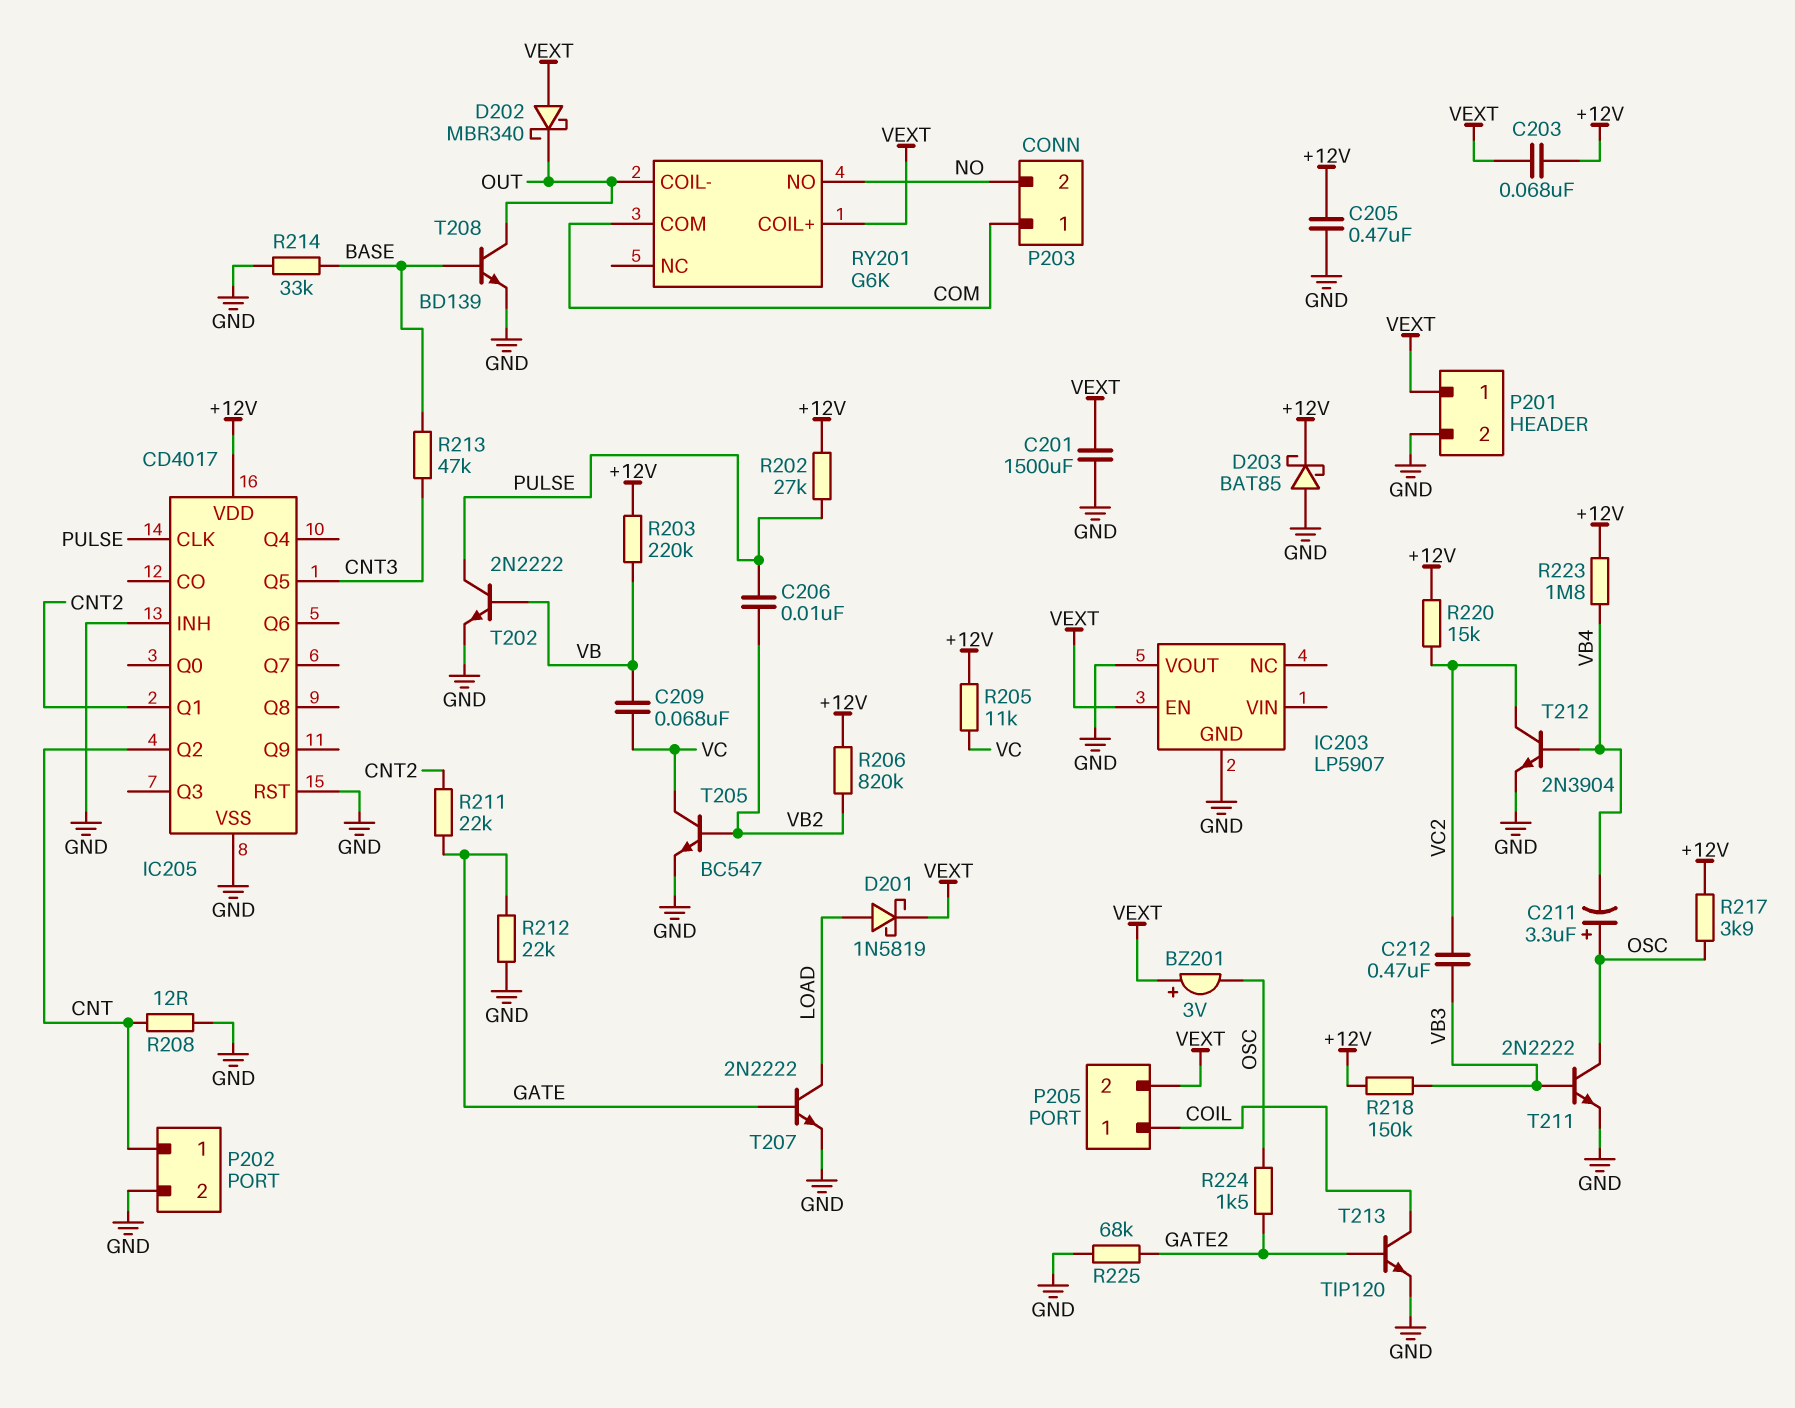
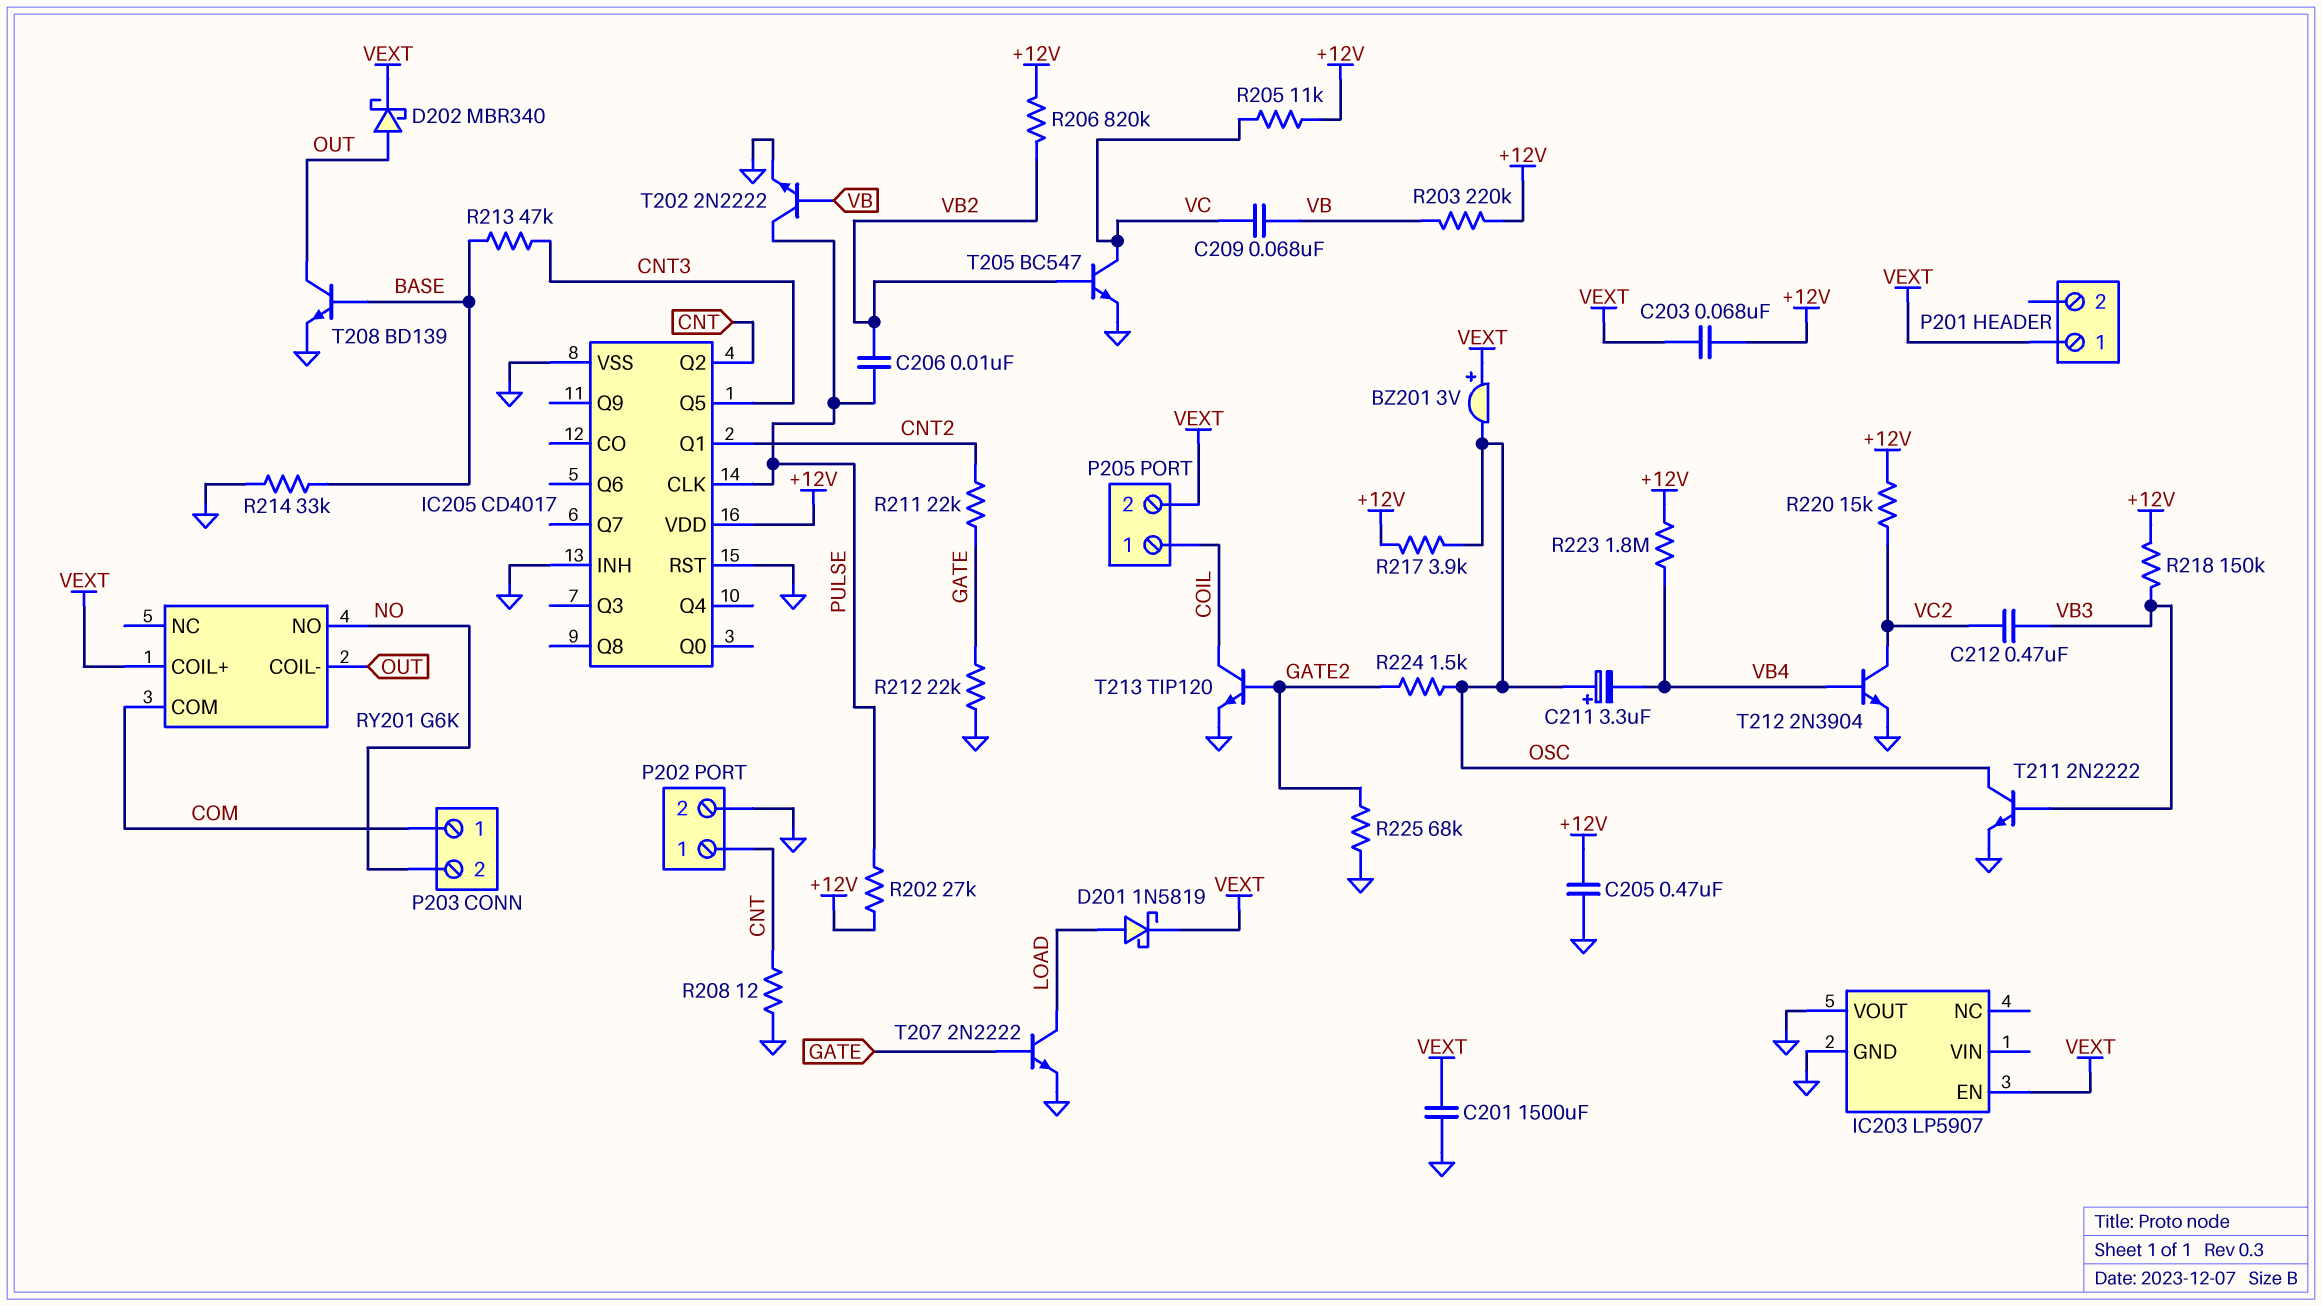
D202: schottky MBR340 (A VEXT, K OUT) -> schottky MBR340 (A OUT, K VEXT)
D203: schottky BAT85 (A GND, K +12V) -> none
P201 pin 2: GND -> none

